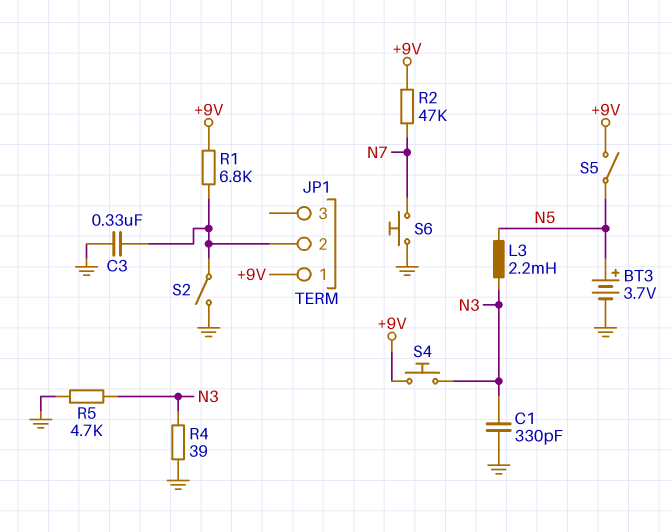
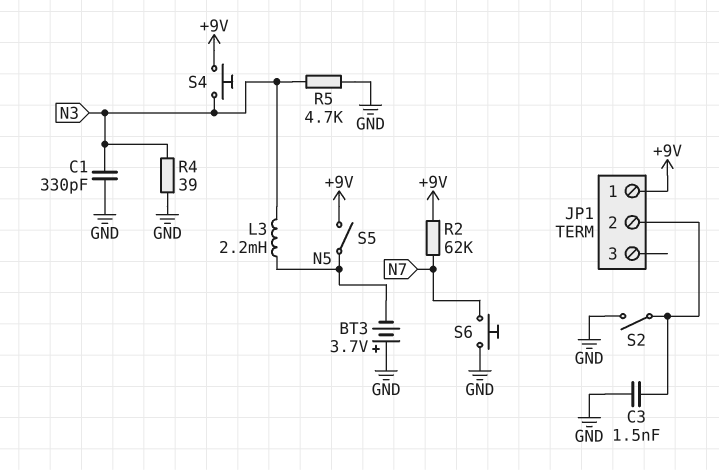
BT3: 3.7V (plus N5, minus GND) -> 3.7V (plus GND, minus N5)
C3: 330nF (GND, JP1/2) -> 1.5nF (GND, JP1/2)
R1: 6.8k (+9V, JP1/2) -> none
R2: 47k (+9V, N7) -> 62k (+9V, N7)

